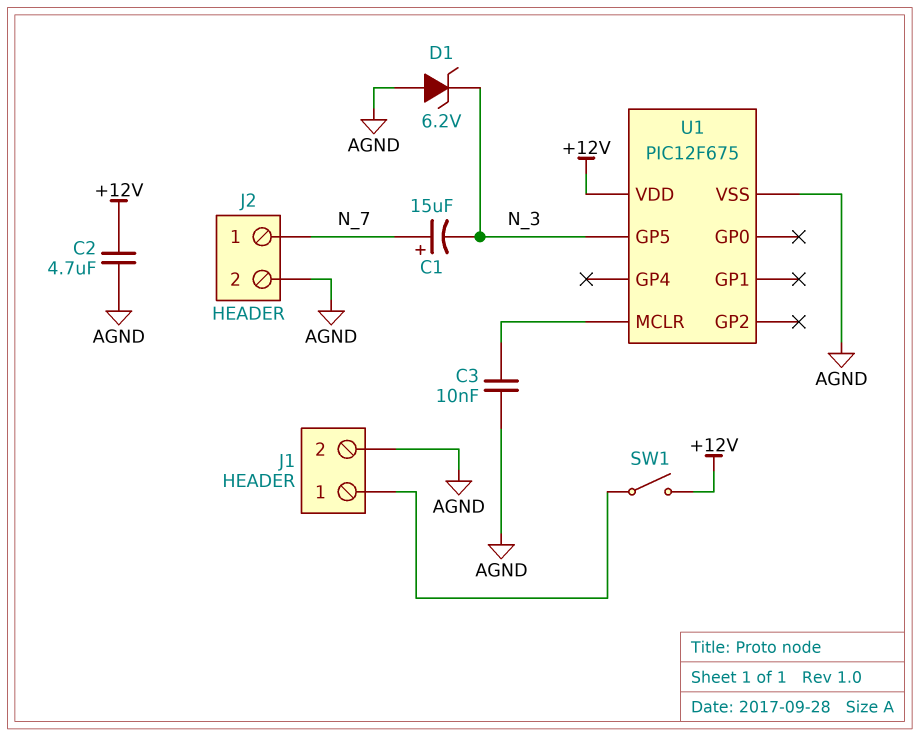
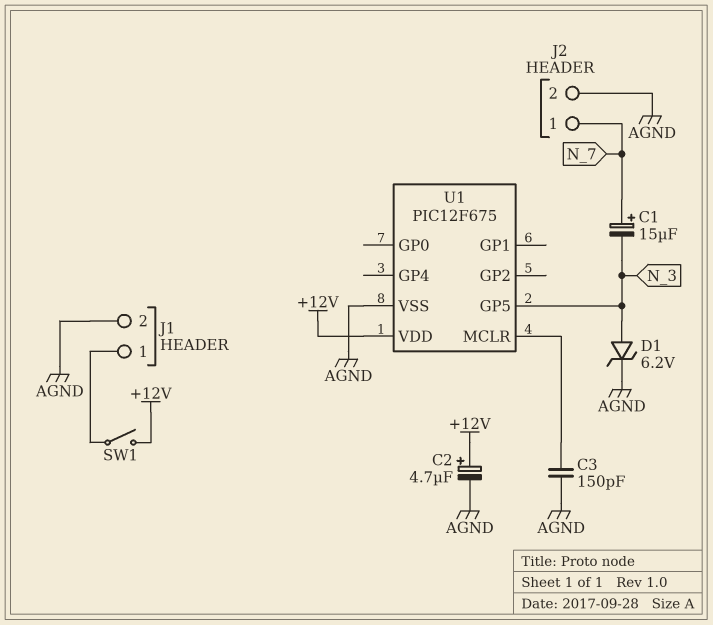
C2: 4.7uF (+12V, AGND) -> 4.7uF (plus +12V, minus AGND)
C3: 10nF (AGND, U1/MCLR) -> 150pF (AGND, U1/MCLR)
D1: zener 6.2V (A AGND, K N_3) -> zener 6.2V (A N_3, K AGND)

